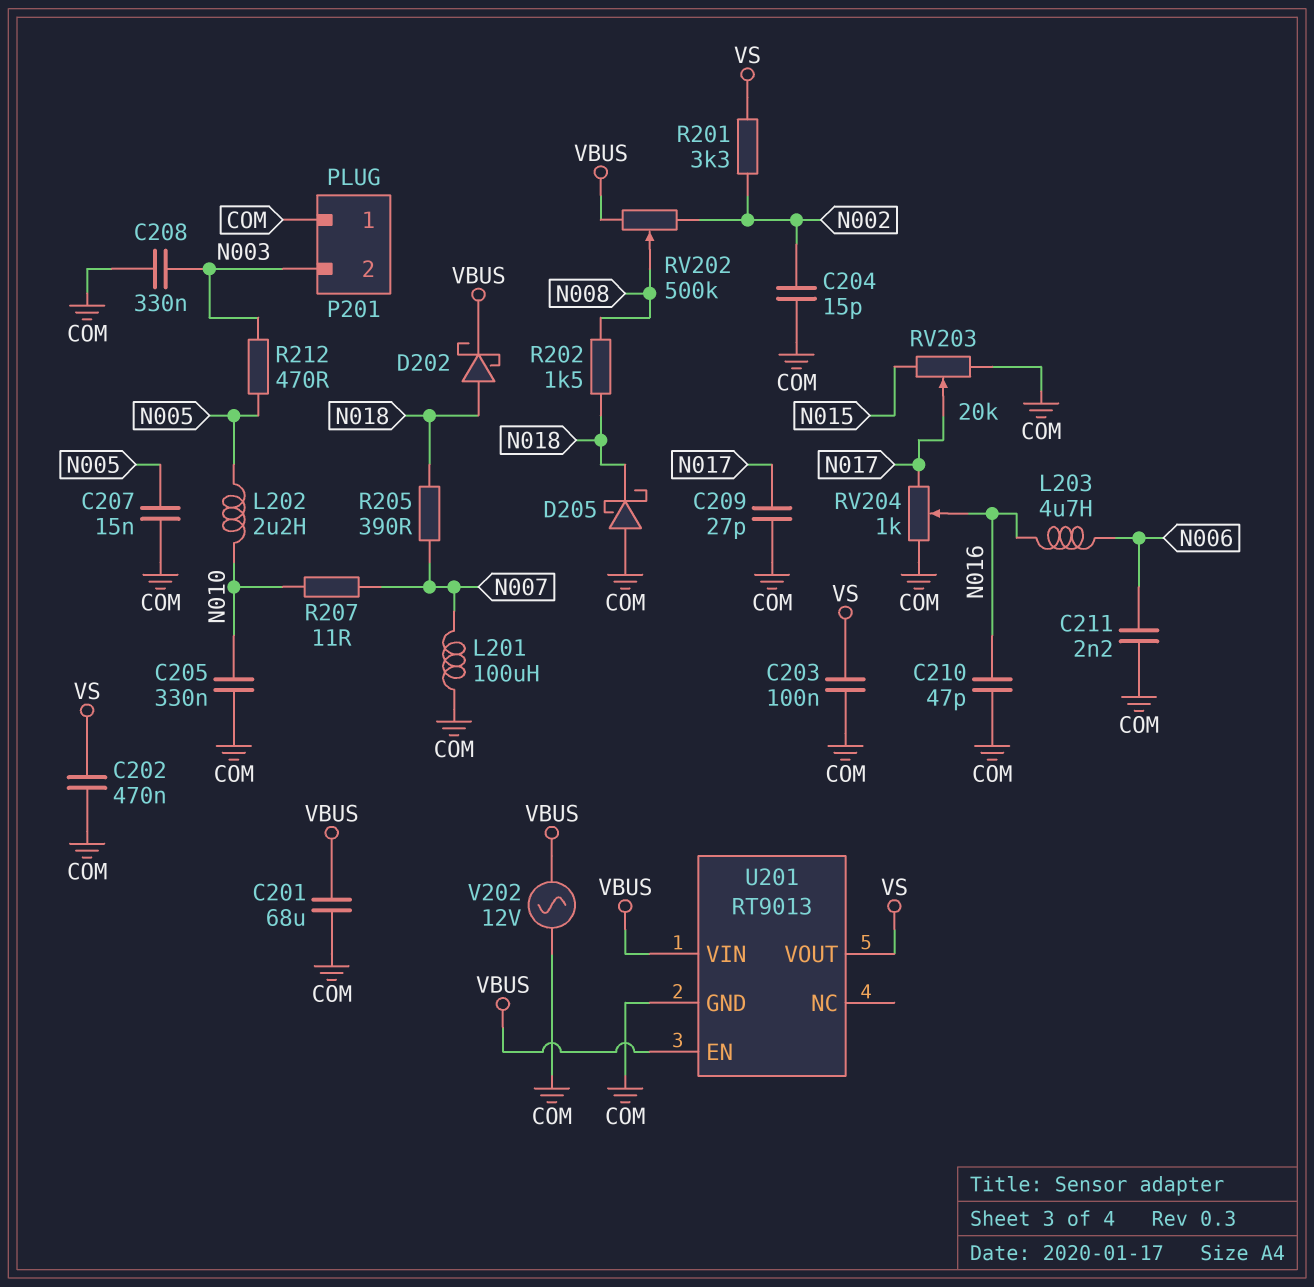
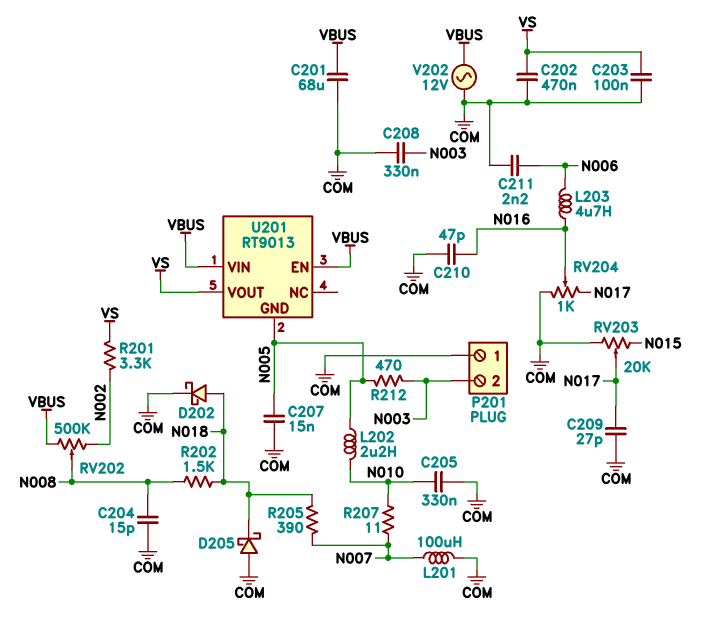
C204: 15pF (COM, N002) -> 15pF (COM, N008)
D202: schottky (A N018, K VBUS) -> schottky (A N018, K COM)
U201 pin GND: COM -> N005

